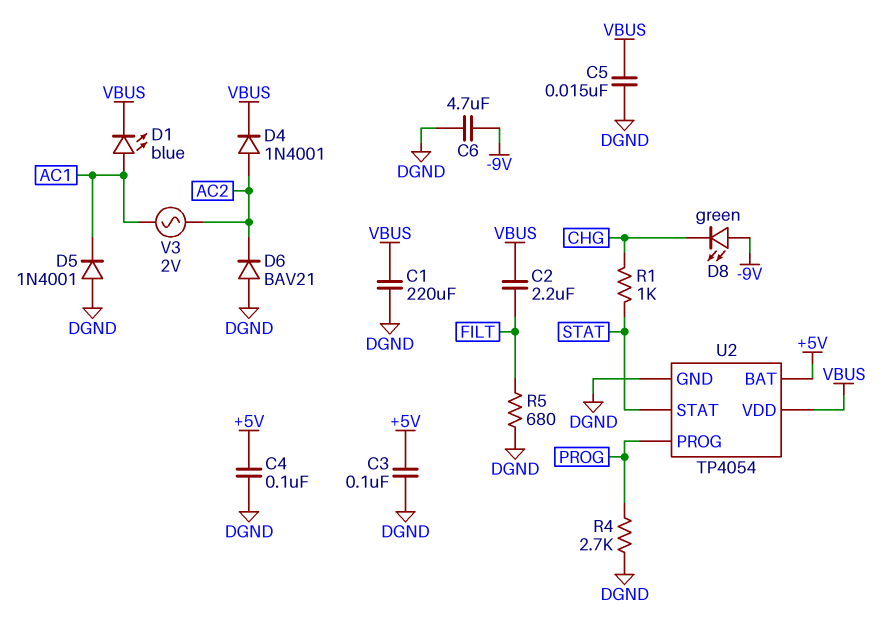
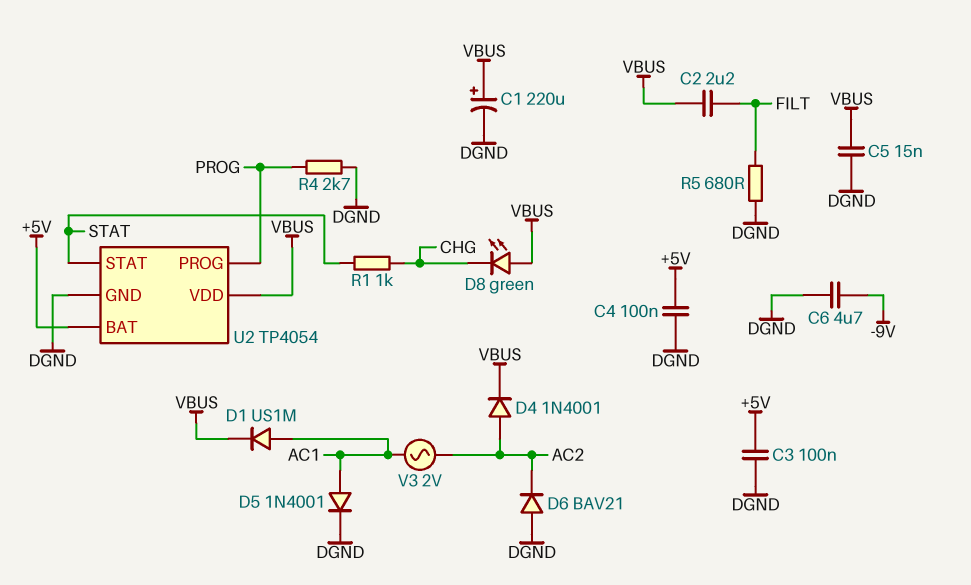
C1: 220uF (DGND, VBUS) -> 220uF (plus VBUS, minus DGND)
D1: LED blue (A AC1, K VBUS) -> diode US1M (A AC1, K VBUS)
D5: diode 1N4001 (A DGND, K AC1) -> diode 1N4001 (A AC1, K DGND)
D8: LED green (A -9V, K CHG) -> LED green (A VBUS, K CHG)

